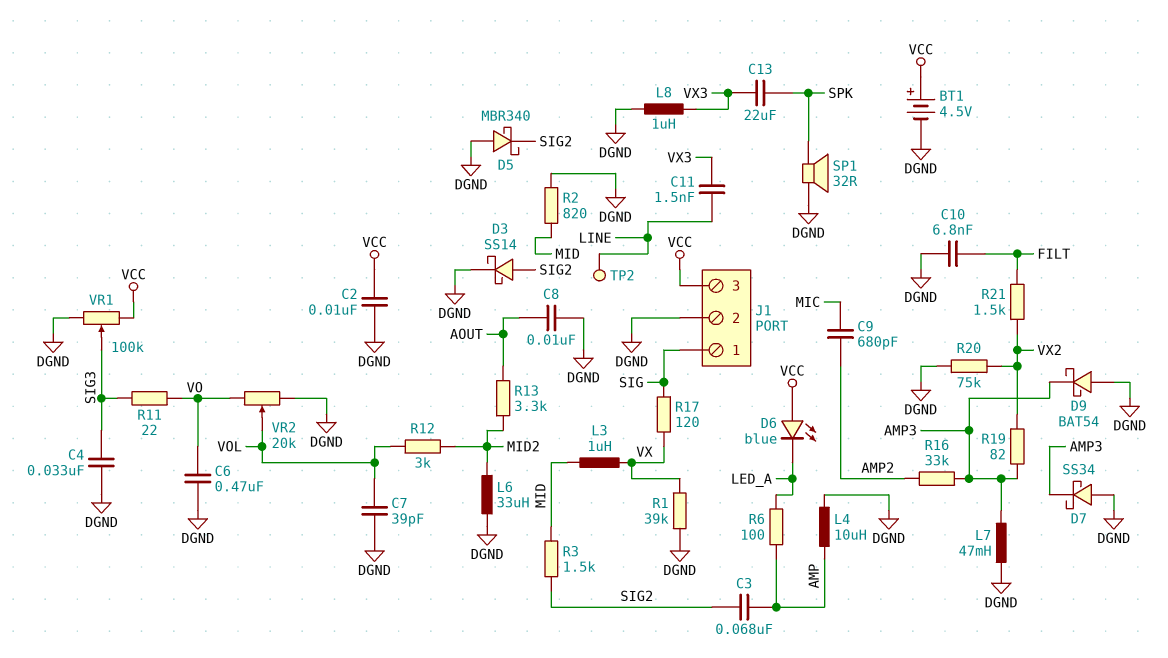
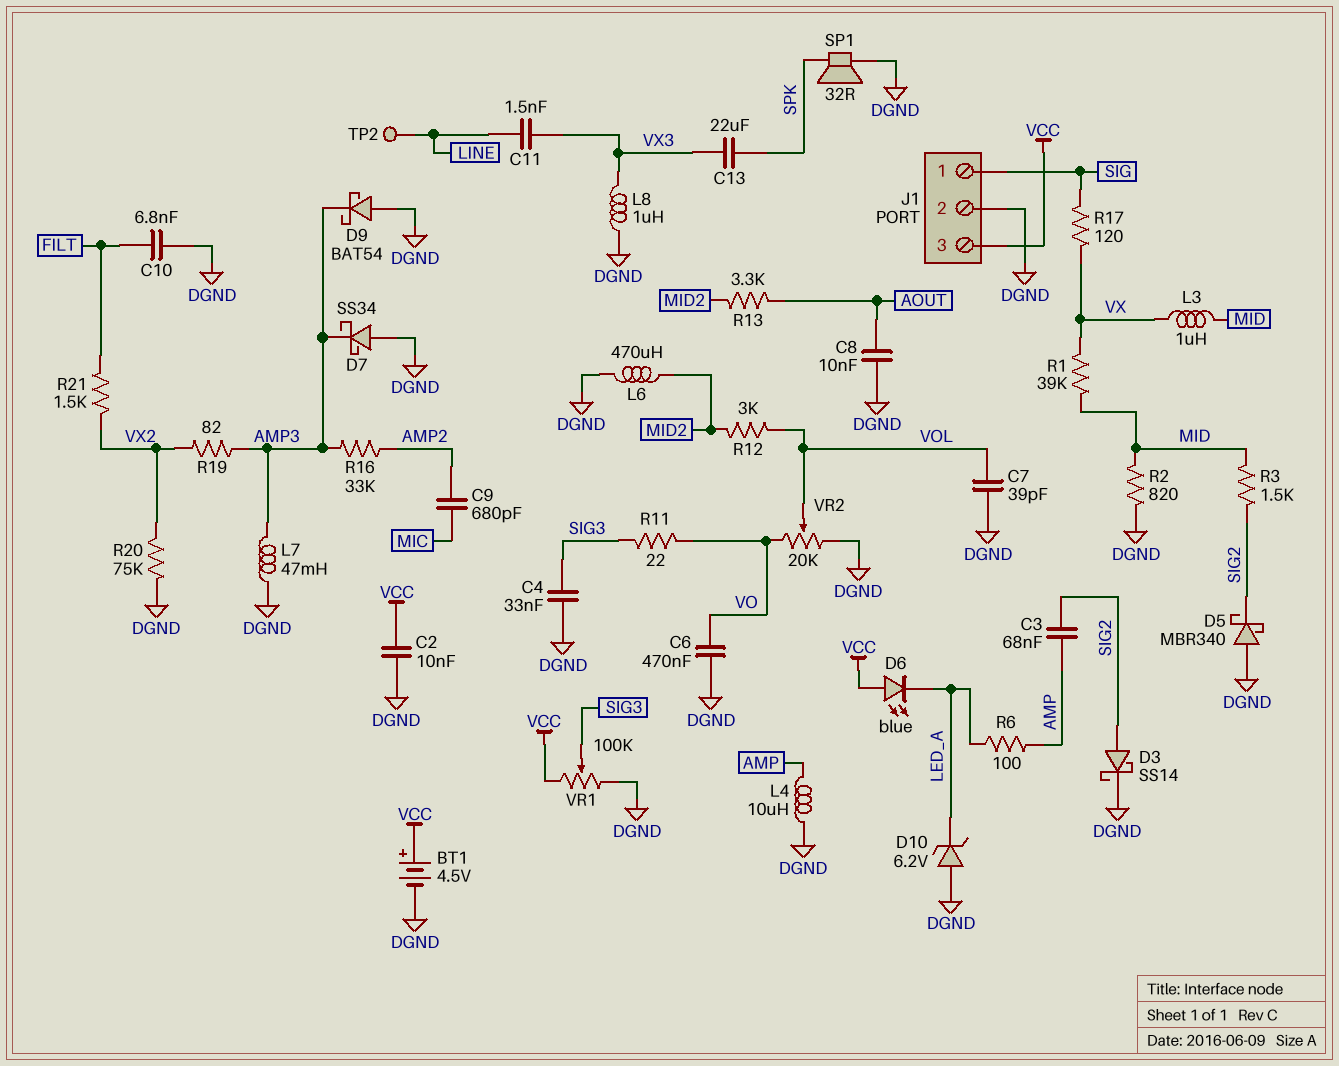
D10: none -> zener 6.2V (A DGND, K LED_A)
L6: 33uH (DGND, MID2) -> 470uH (DGND, MID2)
R1: 39k (DGND, VX) -> 39k (MID, VX)

